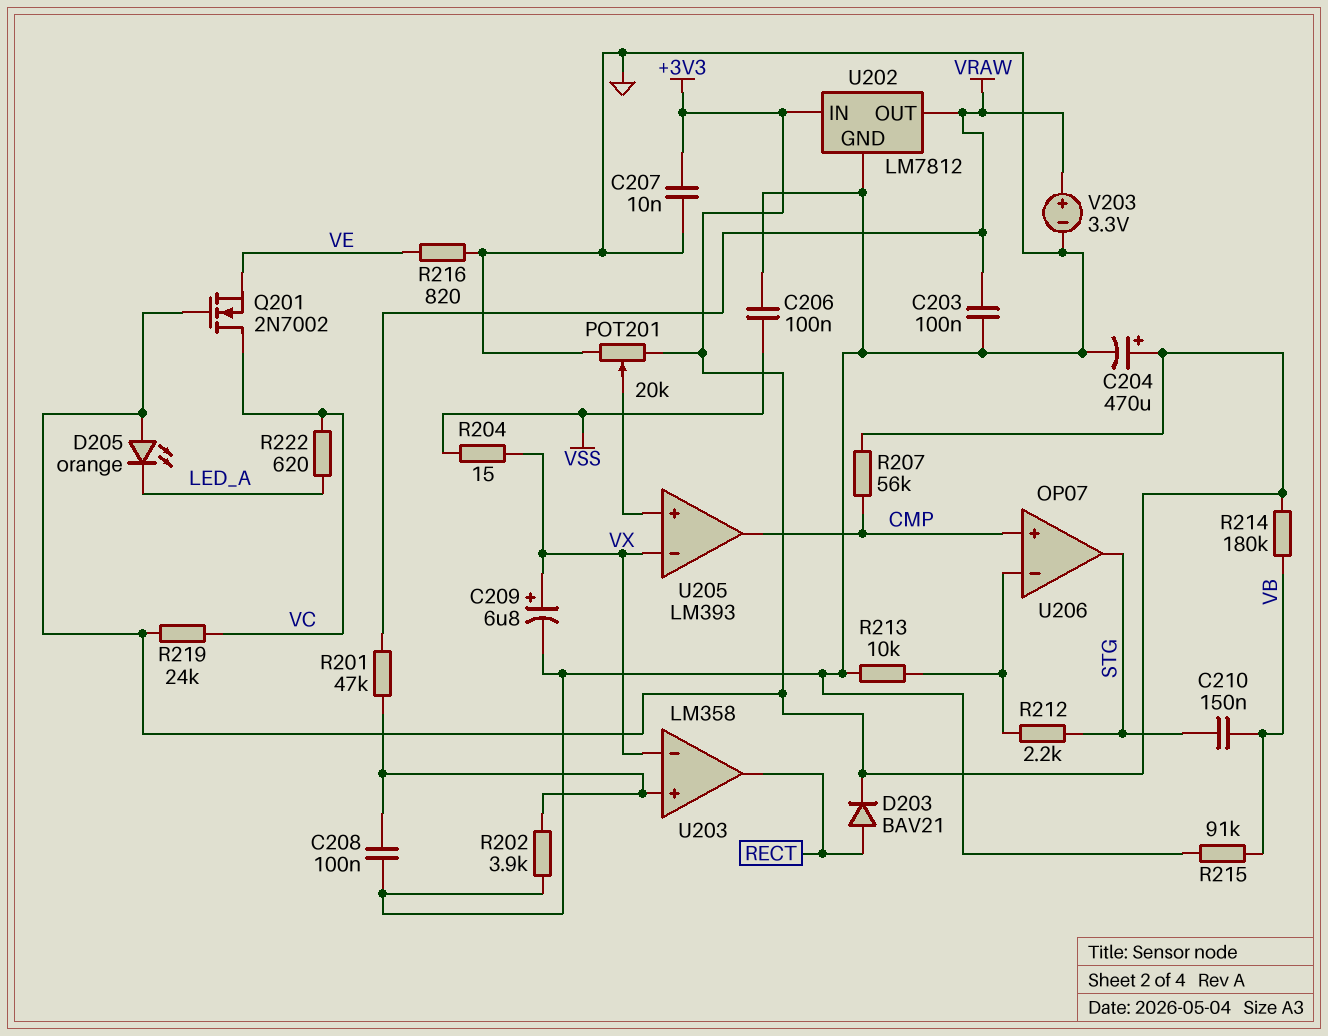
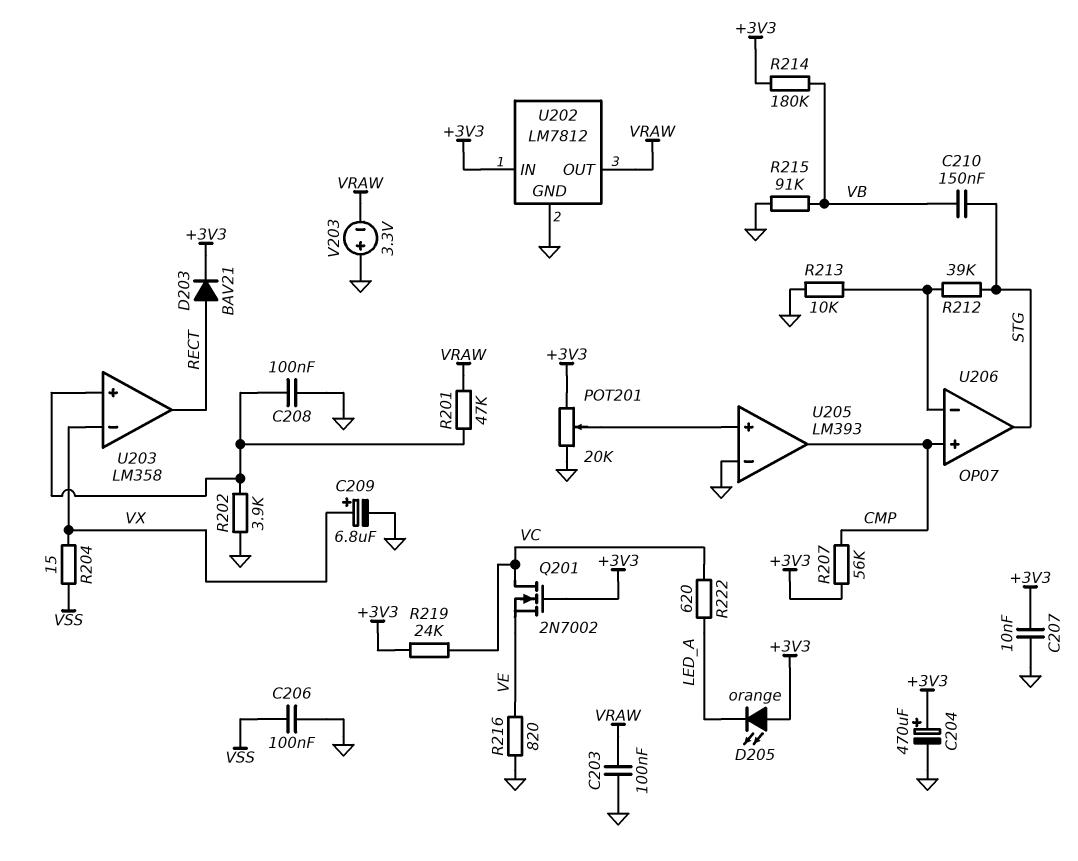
R212: 2.2k (STG, U206/in-) -> 39k (STG, U206/in-)
U205 pin in-: VX -> GND
V203: 3.3V (plus VRAW, minus GND) -> 3.3V (plus GND, minus VRAW)

